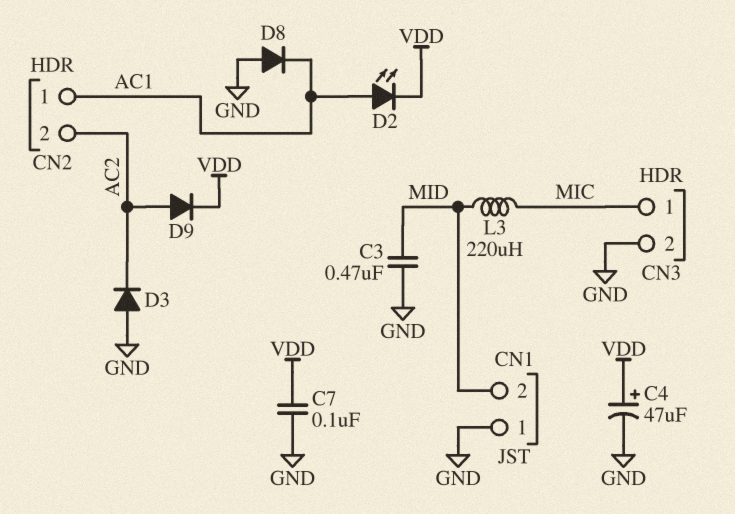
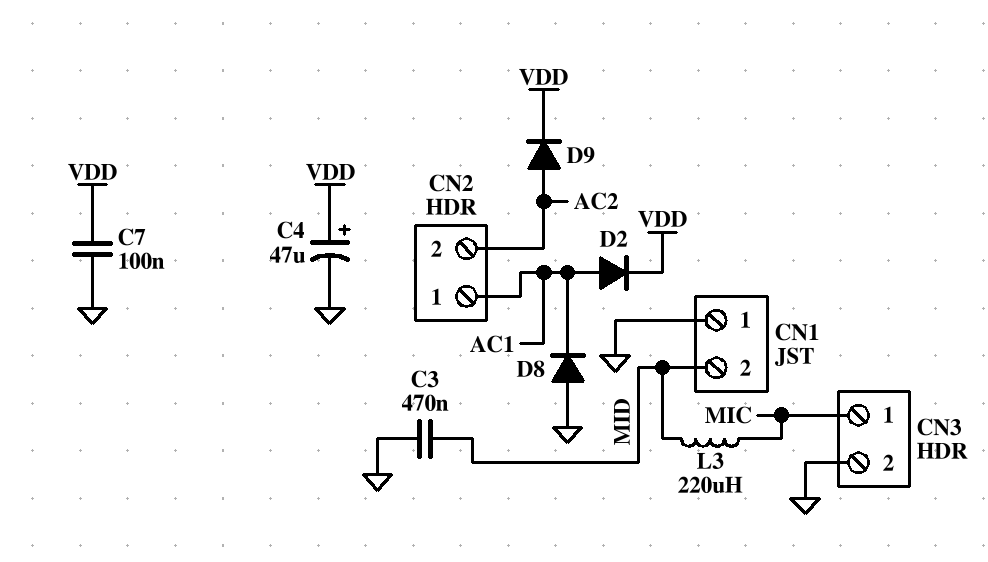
D2: LED (A AC1, K VDD) -> diode (A AC1, K VDD)
D3: diode (A GND, K AC2) -> none

